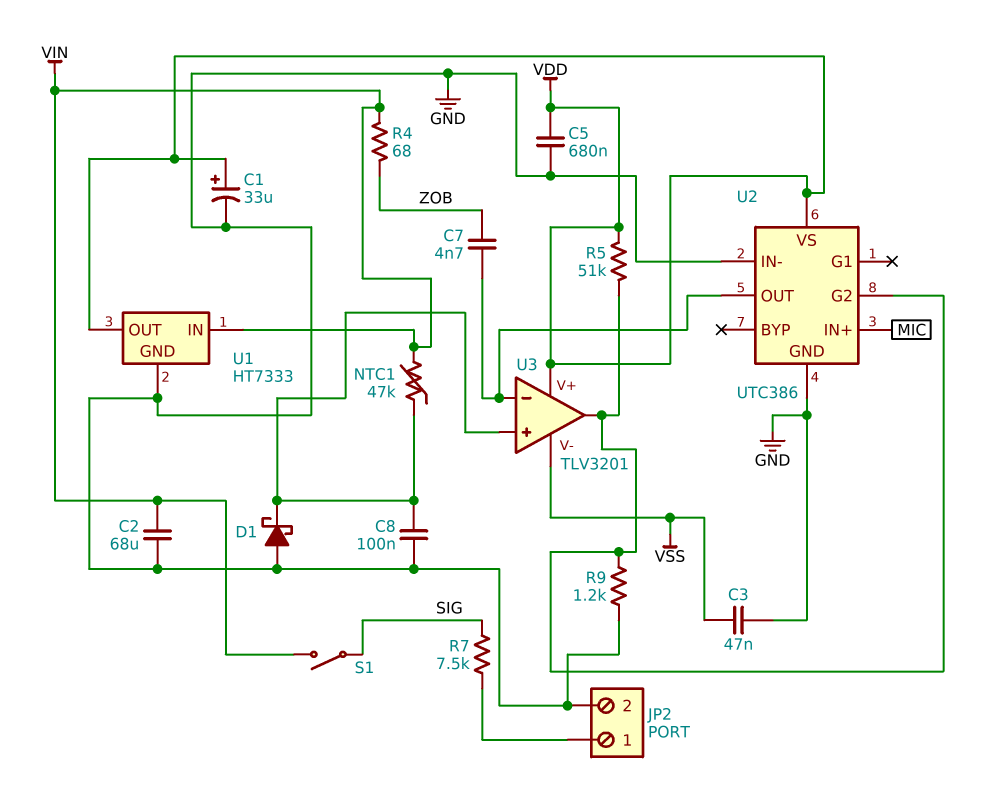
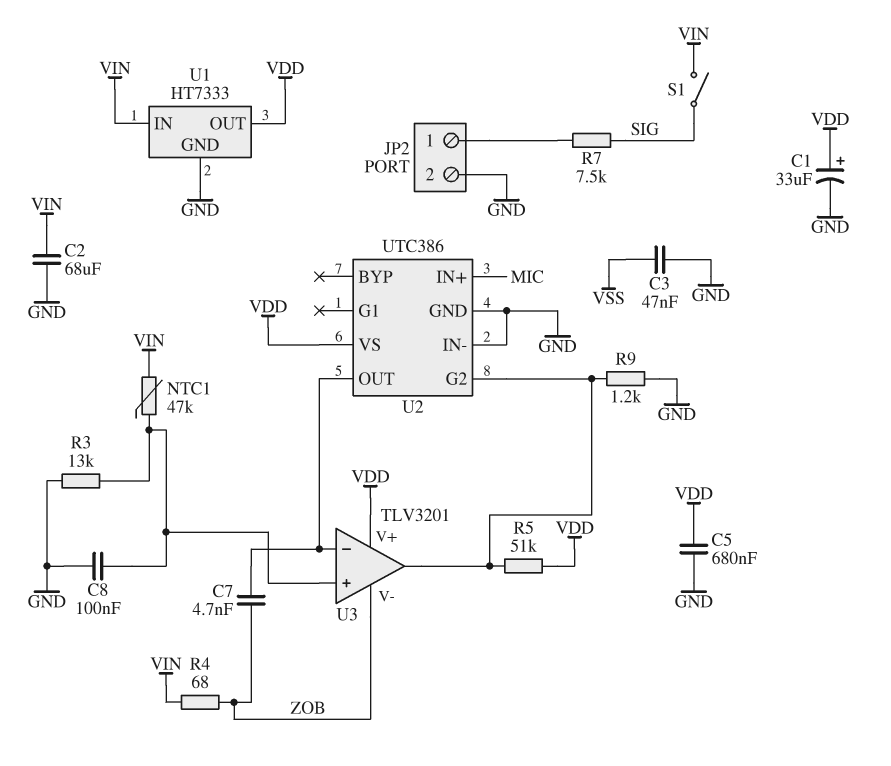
D1: schottky (A GND, K U3/in+) -> none
R3: none -> 13k (GND, U3/in+)
U3 pin V-: VSS -> ZOB

